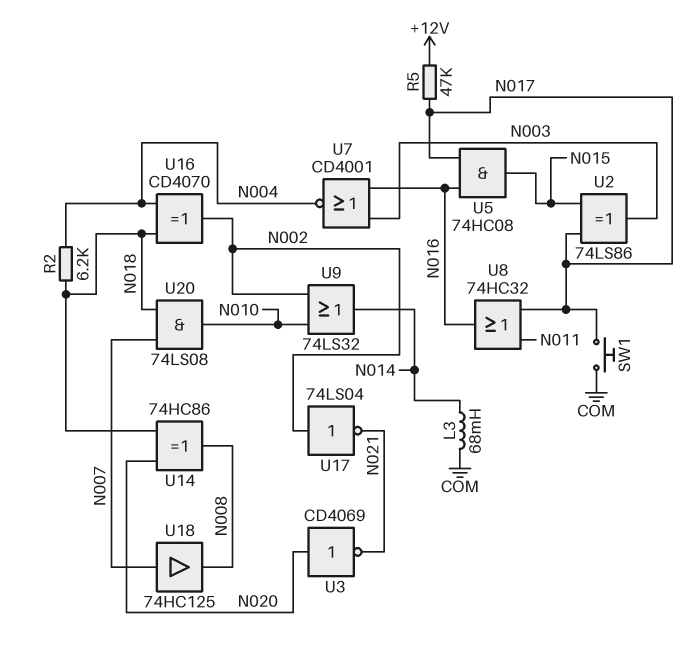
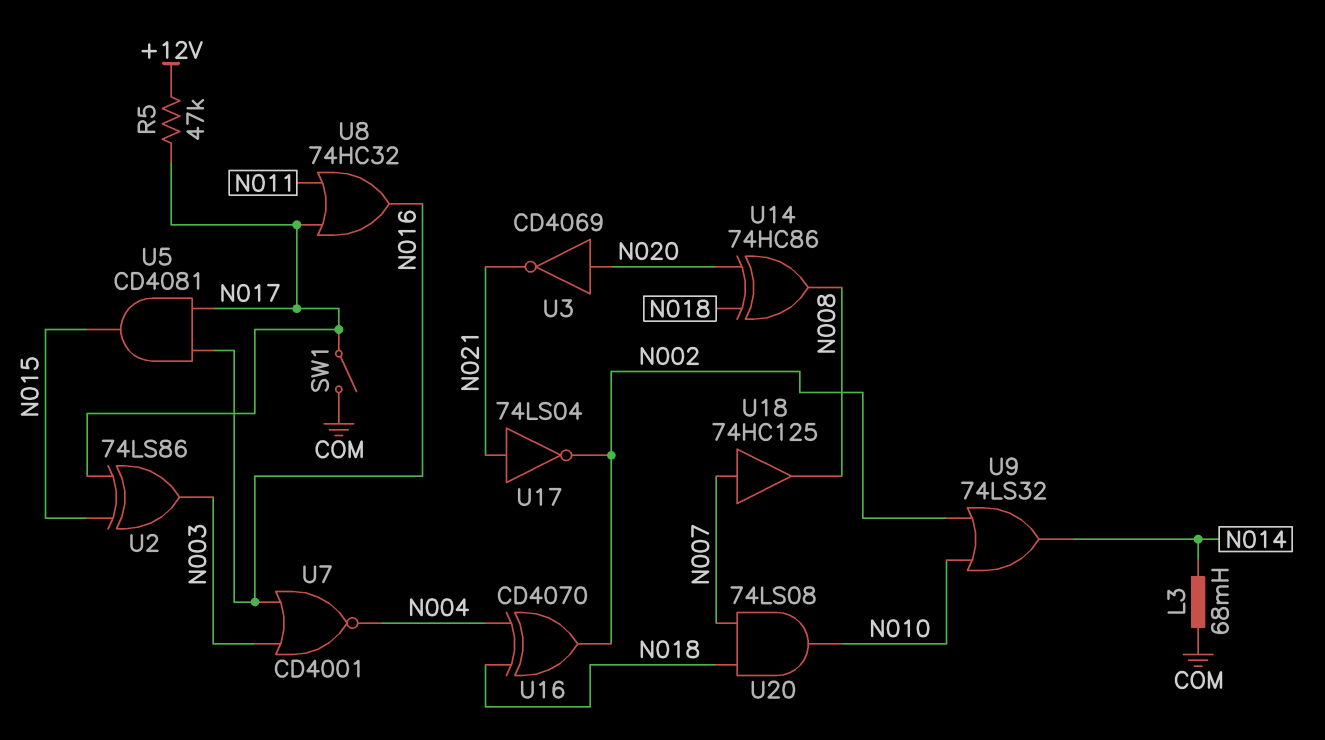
R2: 6.2k (N004, N018) -> none
SW1: button (COM, N017) -> switch (COM, N017)
U5: AND 74HC08 (in N016, in N017, out N015) -> AND CD4081 (in N016, in N017, out N015)
U17: NOT 74LS04 (in N002, out N021) -> NOT 74LS04 (in N021, out N002)

